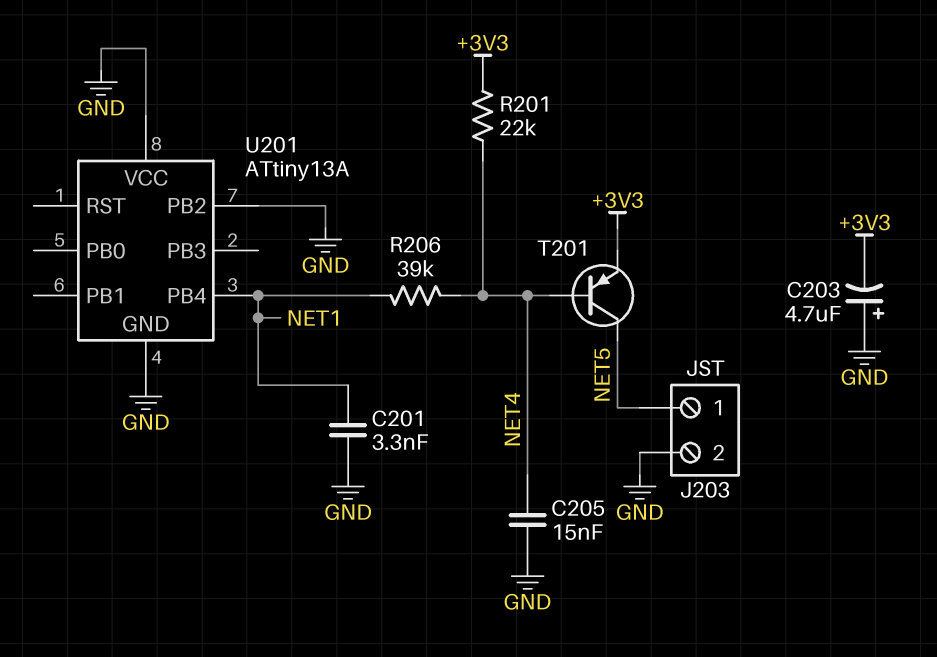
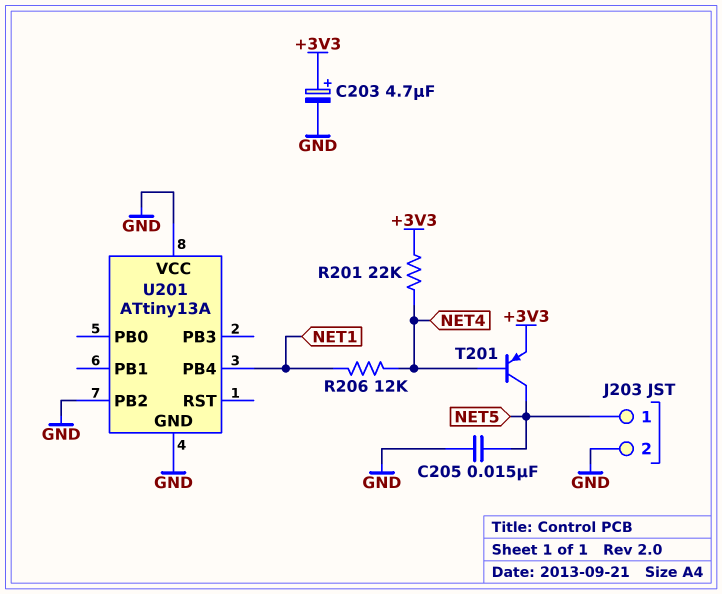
C201: 3.3nF (GND, NET1) -> none
C203: 4.7uF (plus GND, minus +3V3) -> 4.7uF (plus +3V3, minus GND)
C205: 15nF (GND, NET4) -> 15nF (GND, NET5)
R206: 39k (NET1, NET4) -> 12k (NET1, NET4)

